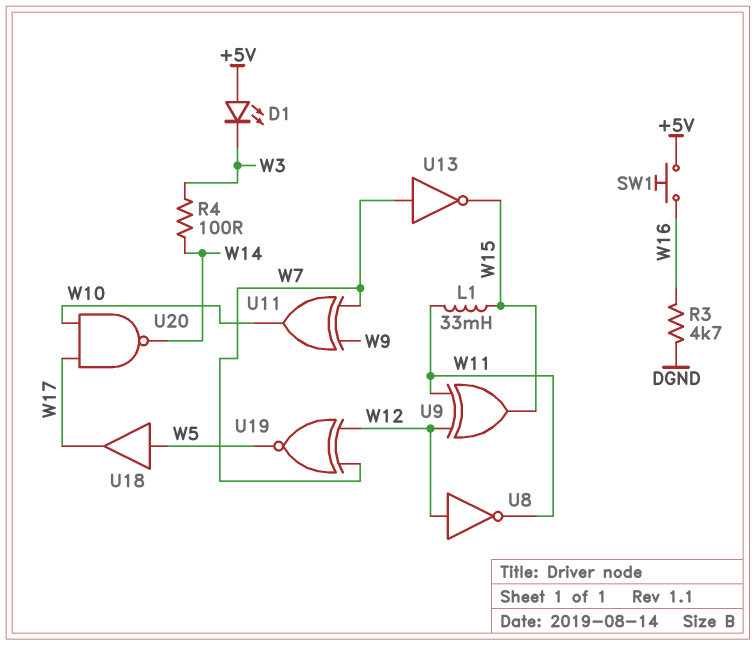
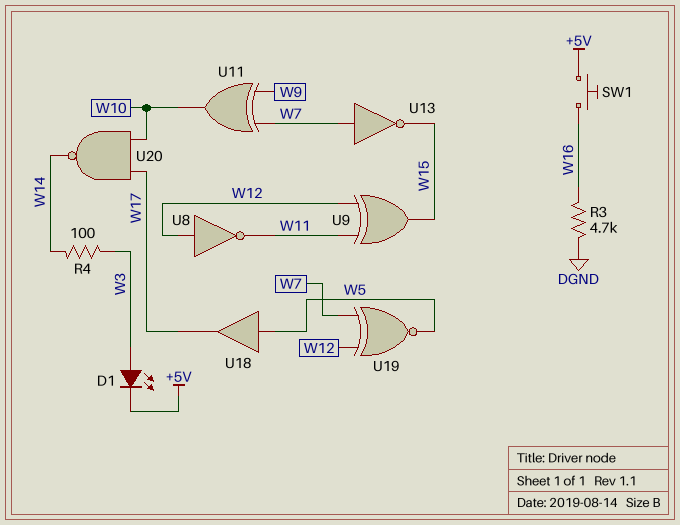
D1: LED (A +5V, K W3) -> LED (A W3, K +5V)
L1: 33mH (W11, W15) -> none

